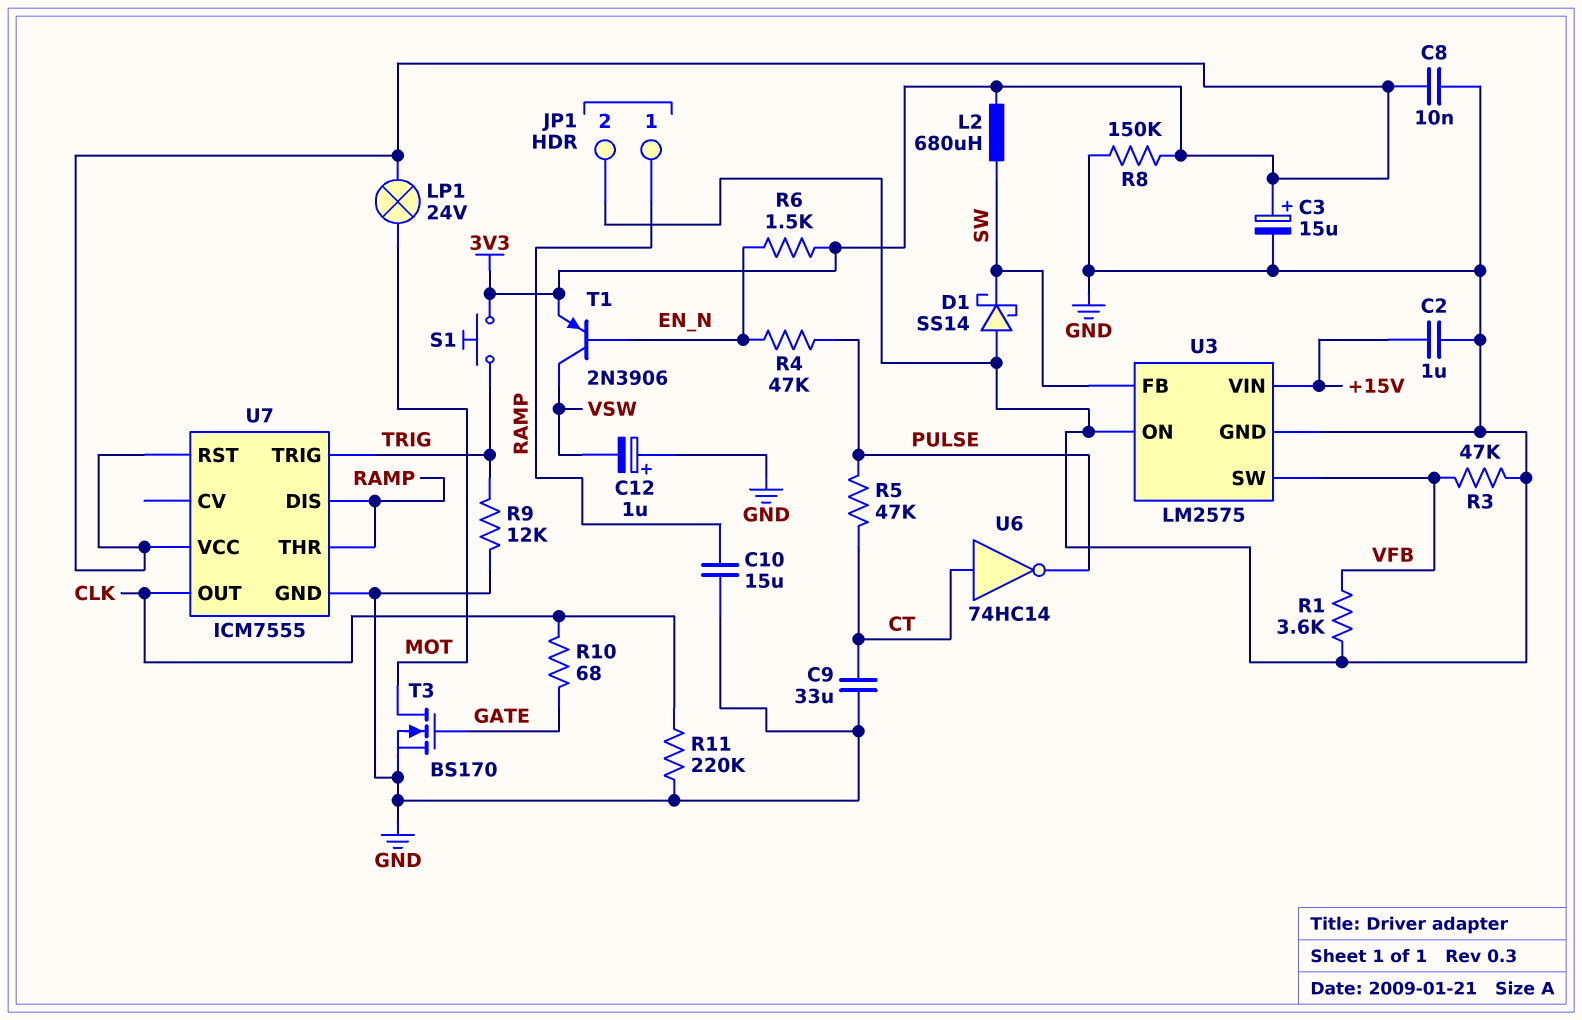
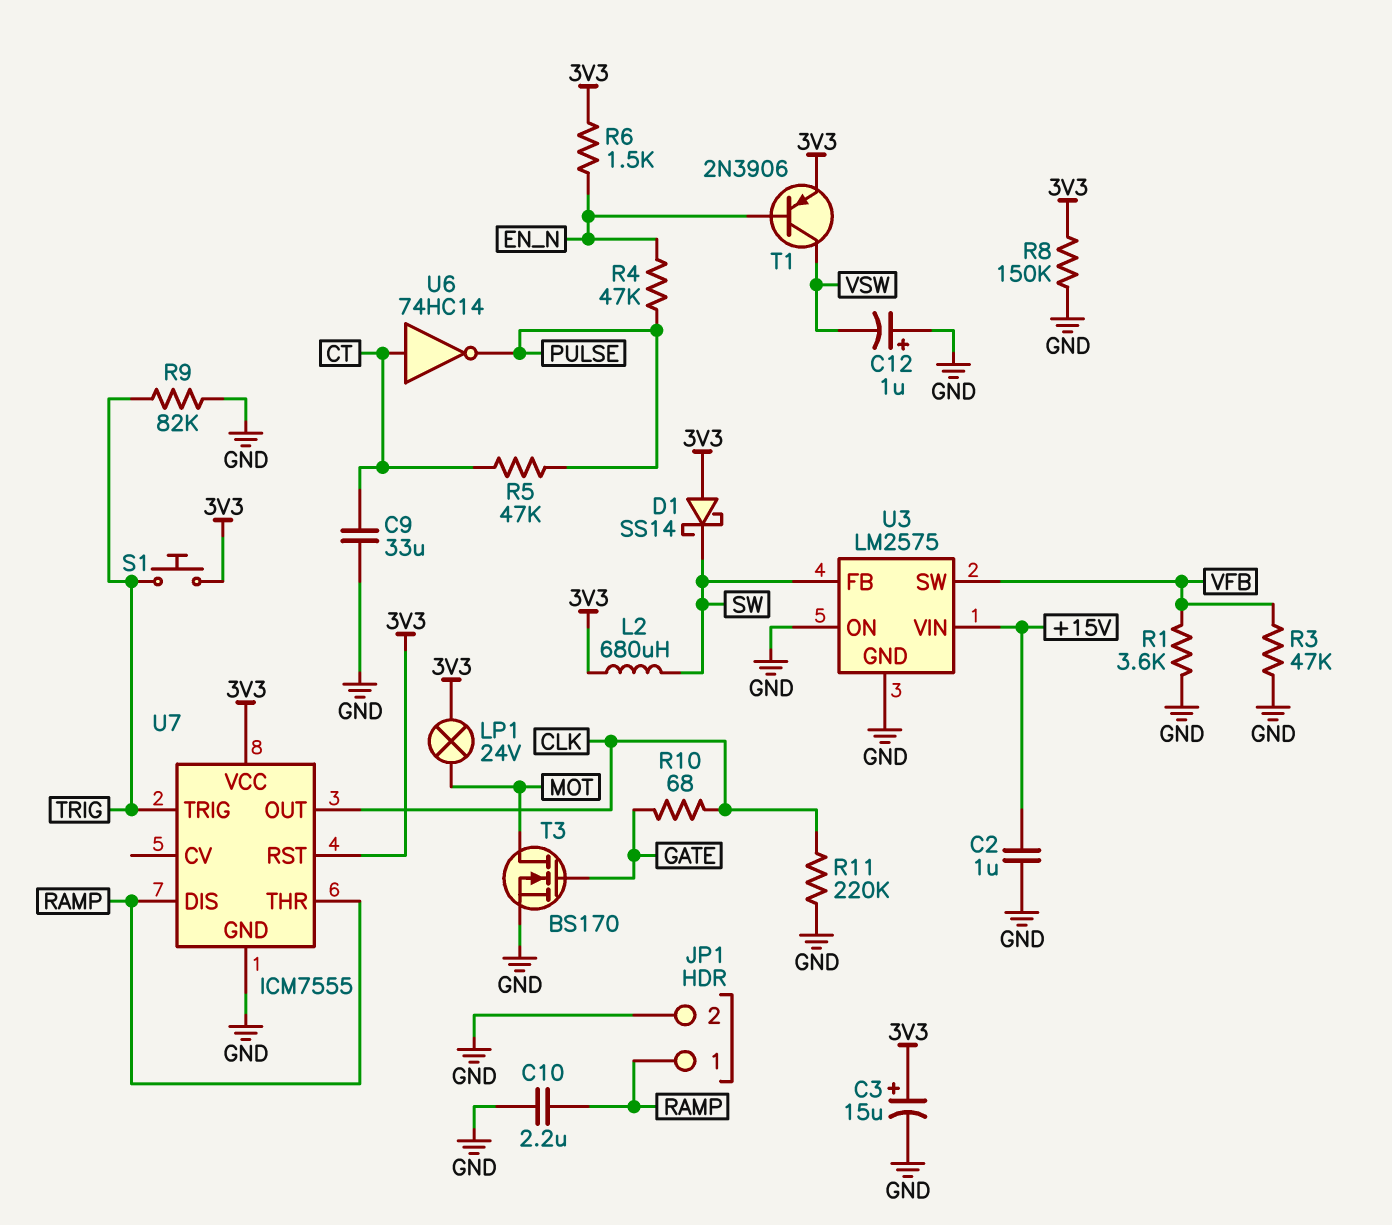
C8: 10nF (3V3, GND) -> none
C10: 15uF (GND, RAMP) -> 2.2uF (GND, RAMP)
D1: schottky SS14 (A GND, K SW) -> schottky SS14 (A 3V3, K SW)
R9: 12k (GND, TRIG) -> 82k (GND, TRIG)

